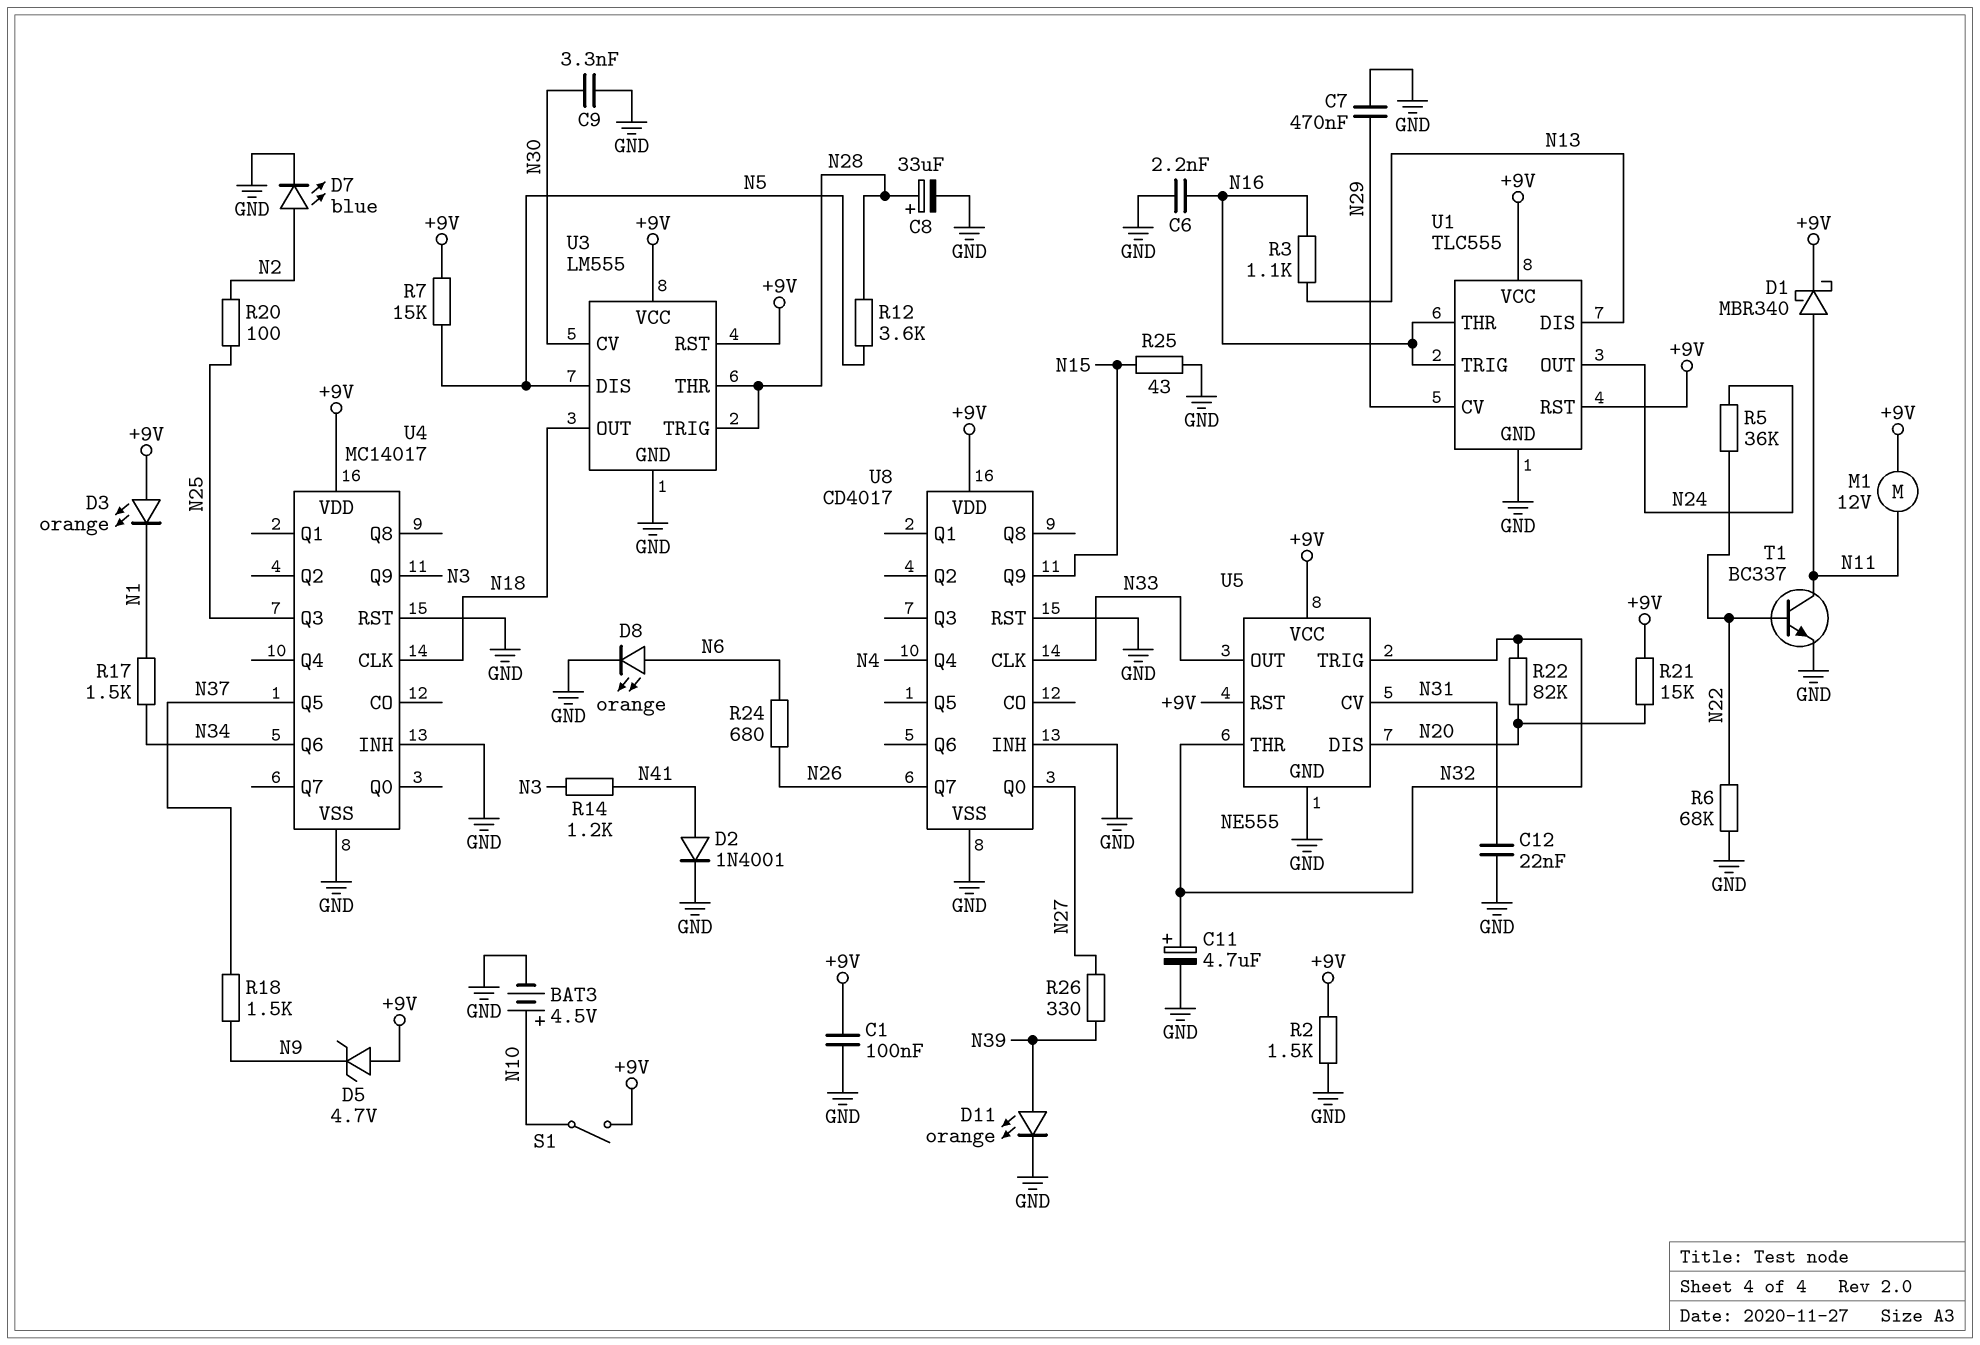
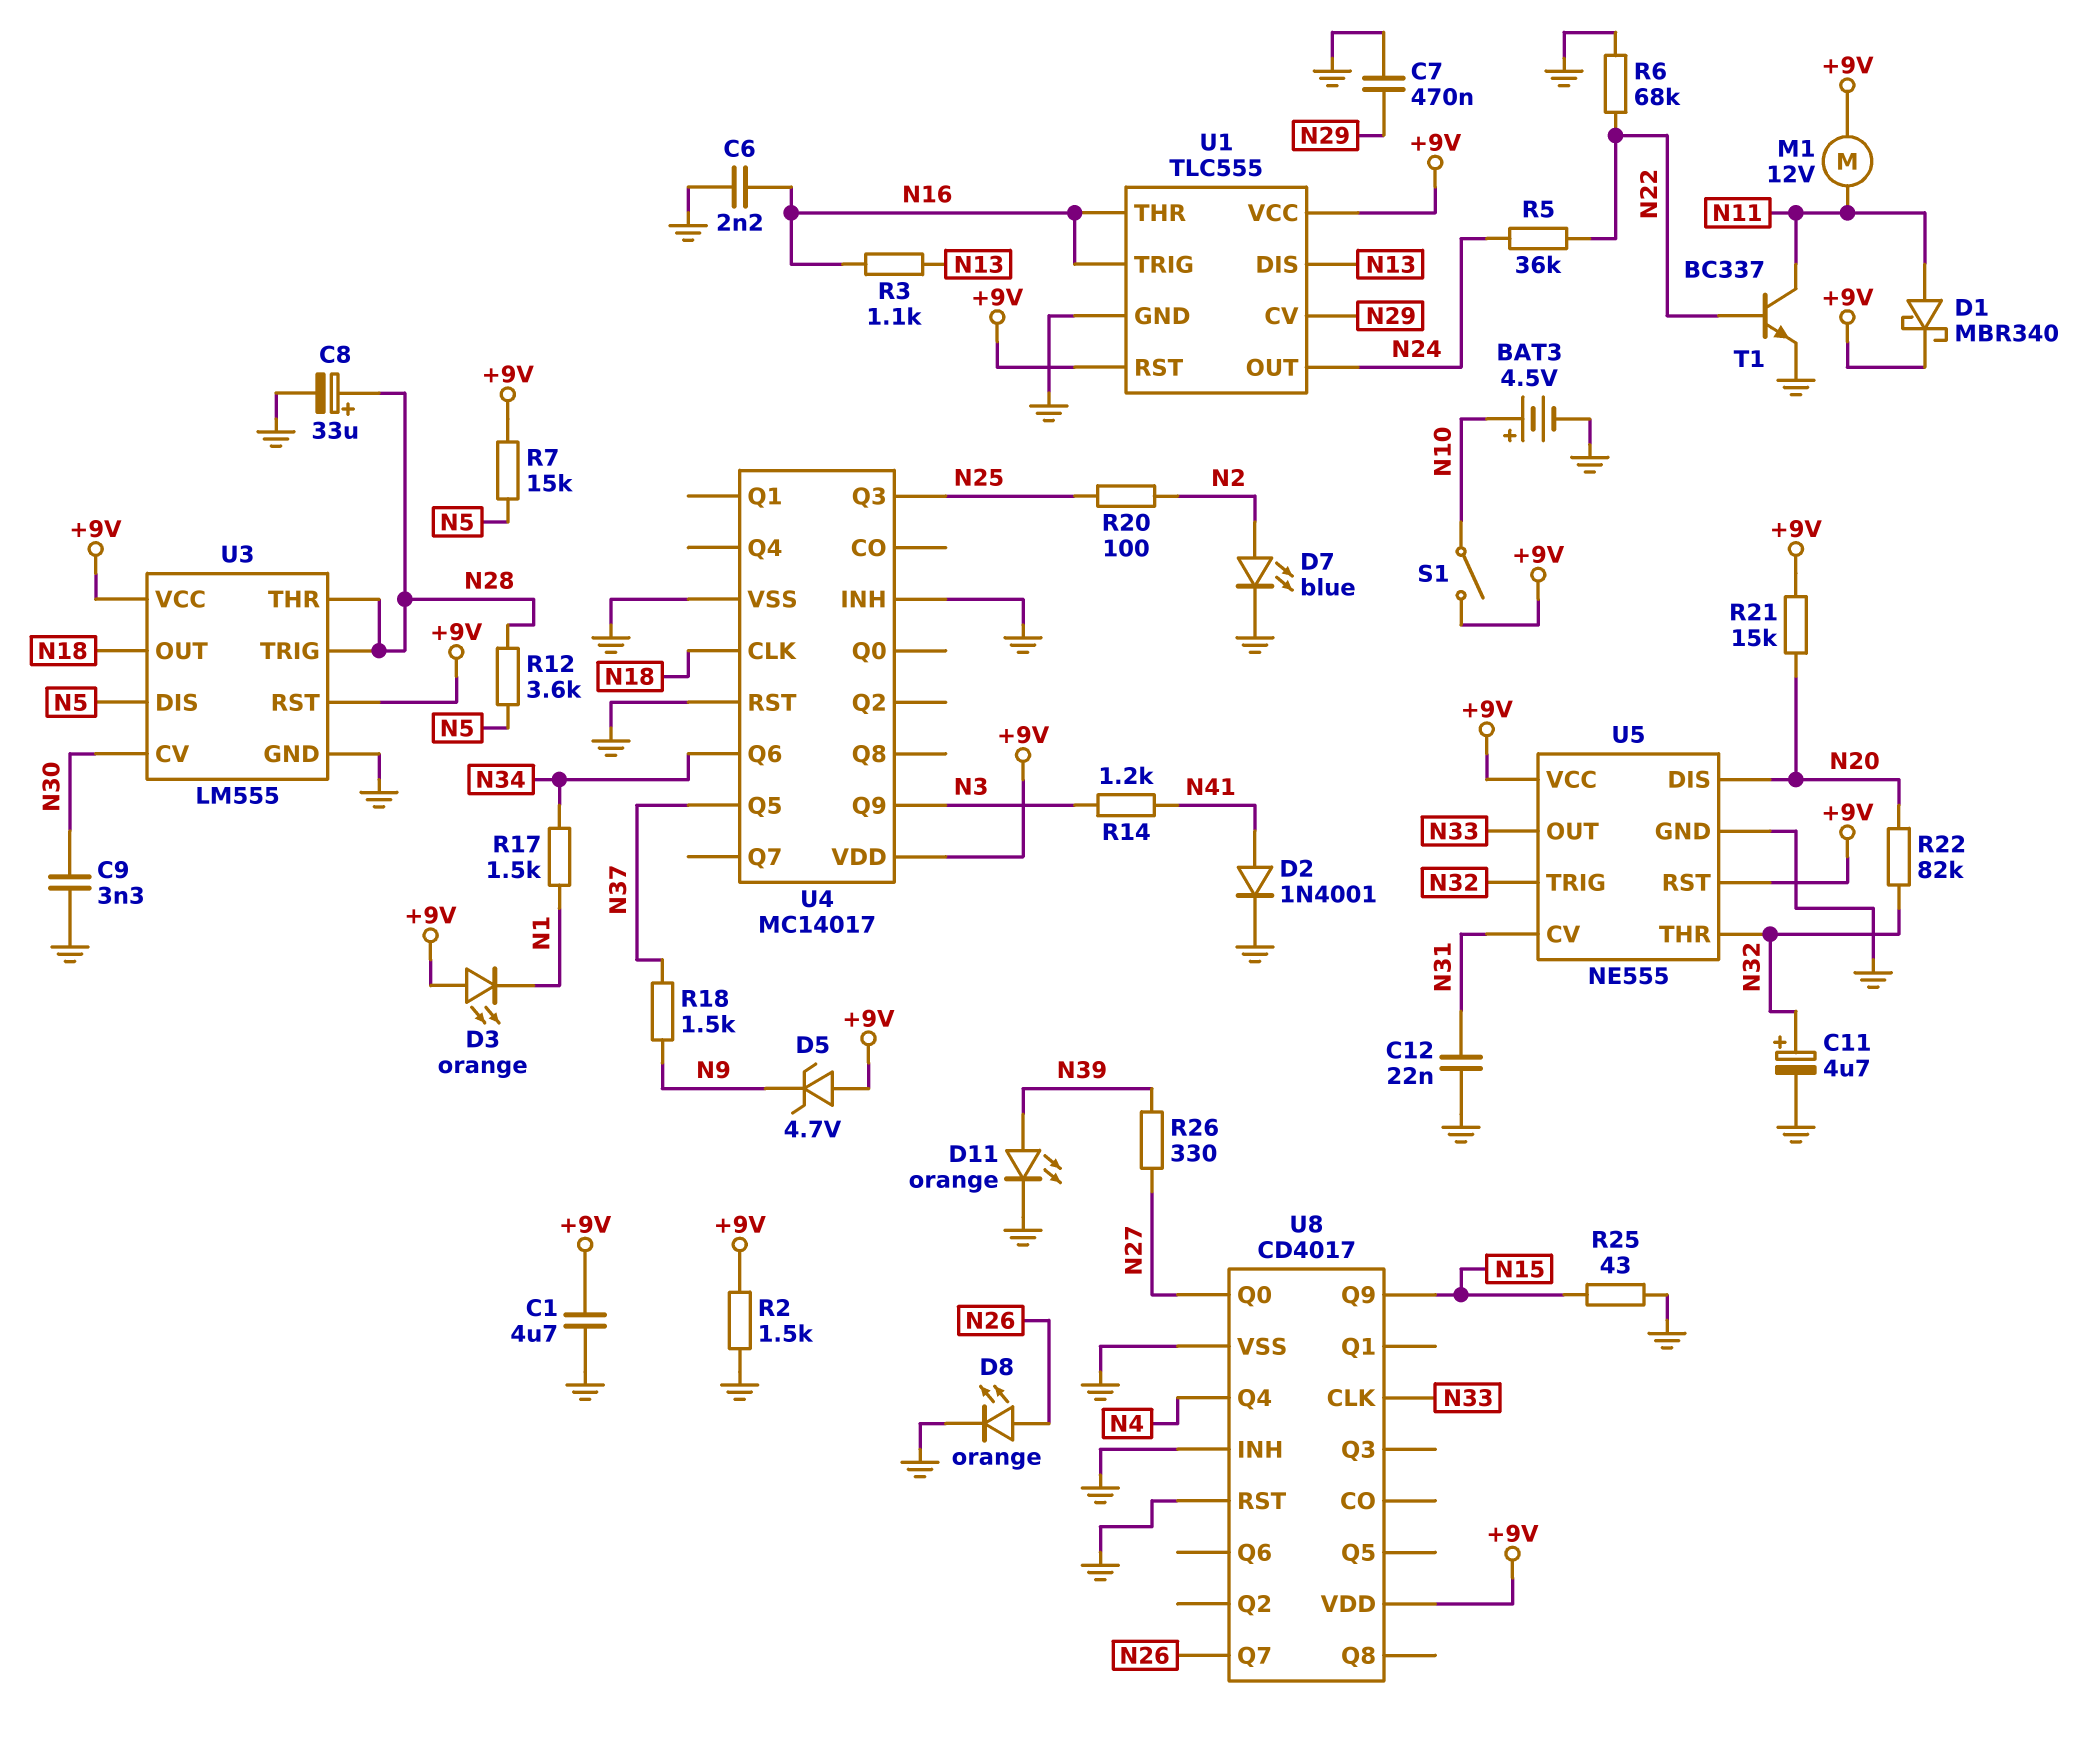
C1: 100nF (+9V, GND) -> 4.7uF (+9V, GND)
D8: LED orange (A N6, K GND) -> LED orange (A N26, K GND)
R24: 680 (N6, N26) -> none

